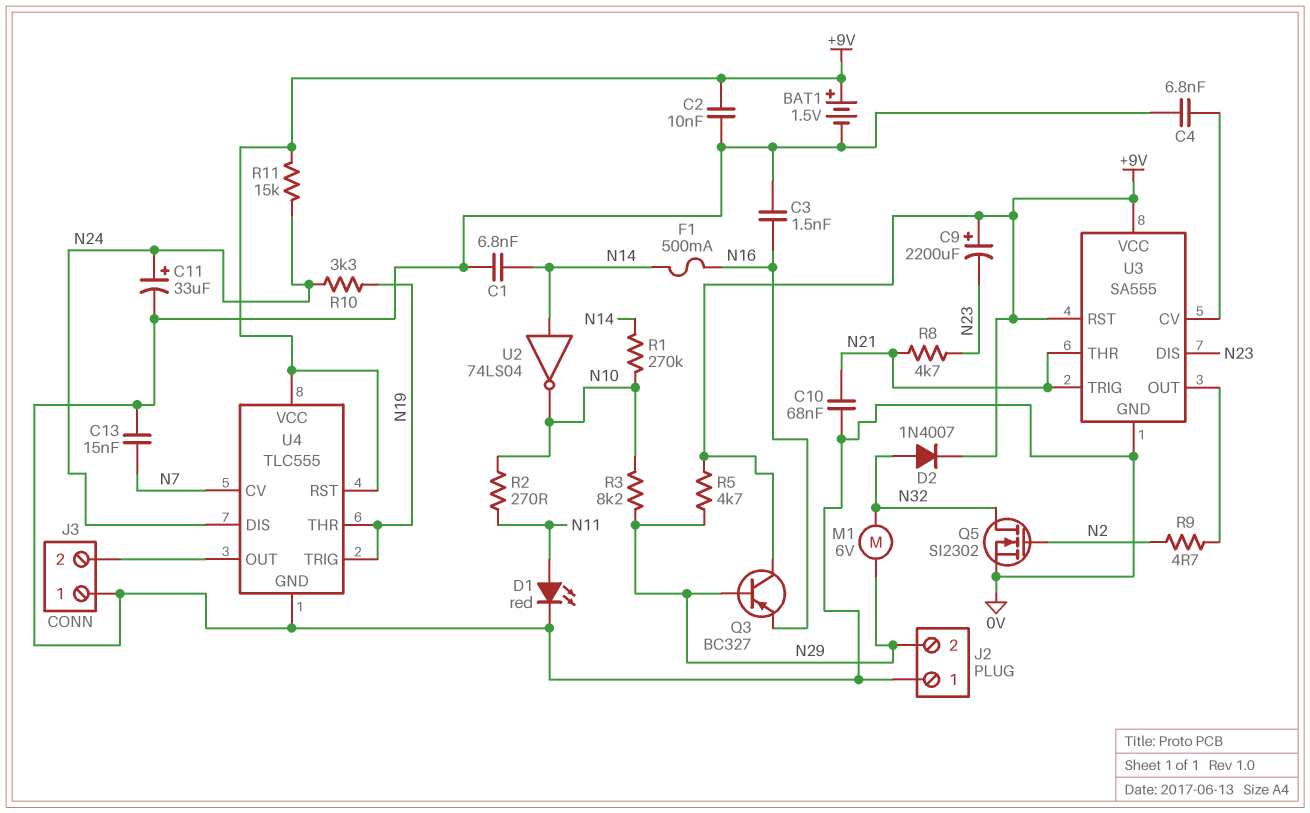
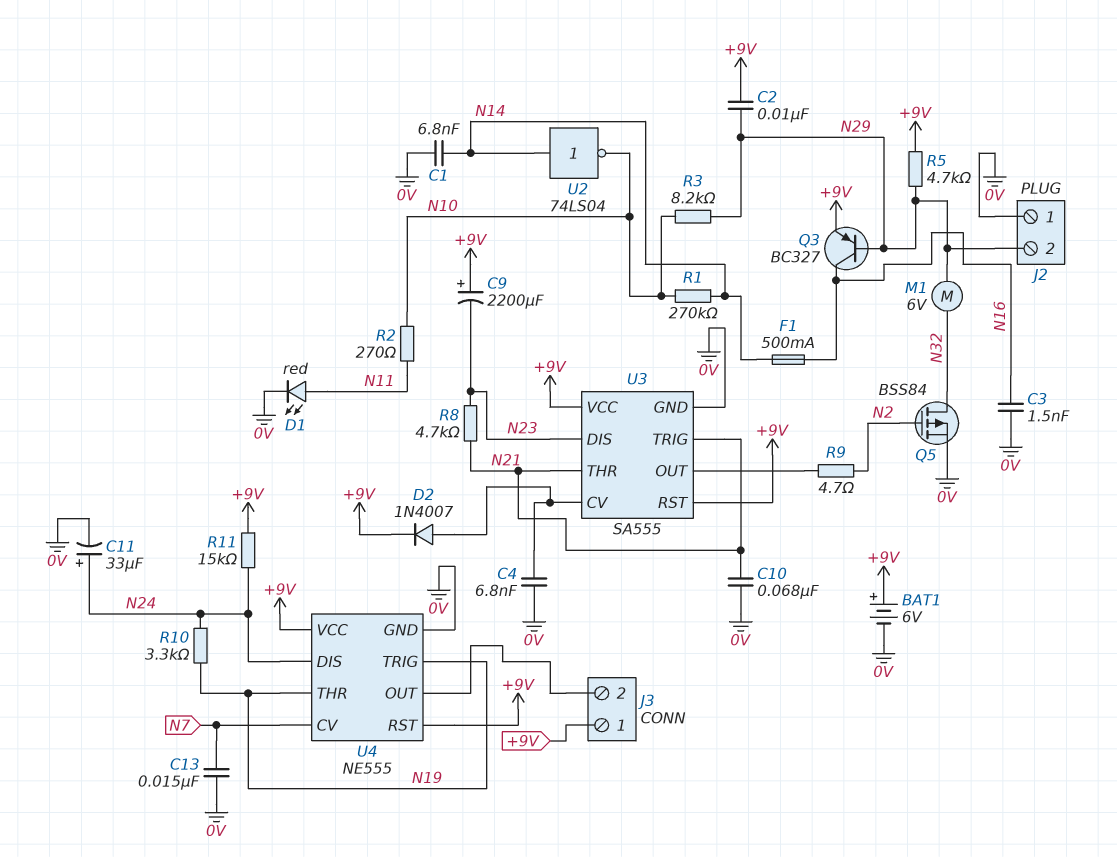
BAT1: 1.5V (plus +9V, minus 0V) -> 6V (plus +9V, minus 0V)
C2: 10nF (+9V, 0V) -> 10nF (+9V, N29)
D2: diode 1N4007 (A N32, K +9V) -> diode 1N4007 (A U3/CV, K +9V)
J3 pin 1: 0V -> +9V
Q3: PNP BC327 (B N29, C +9V, E N16) -> PNP BC327 (B N29, C N16, E +9V)
Q5: NMOS SI2302 (G N2, D N32, S 0V) -> PMOS BSS84 (G N2, D N32, S 0V)
U4: TLC555 -> NE555

